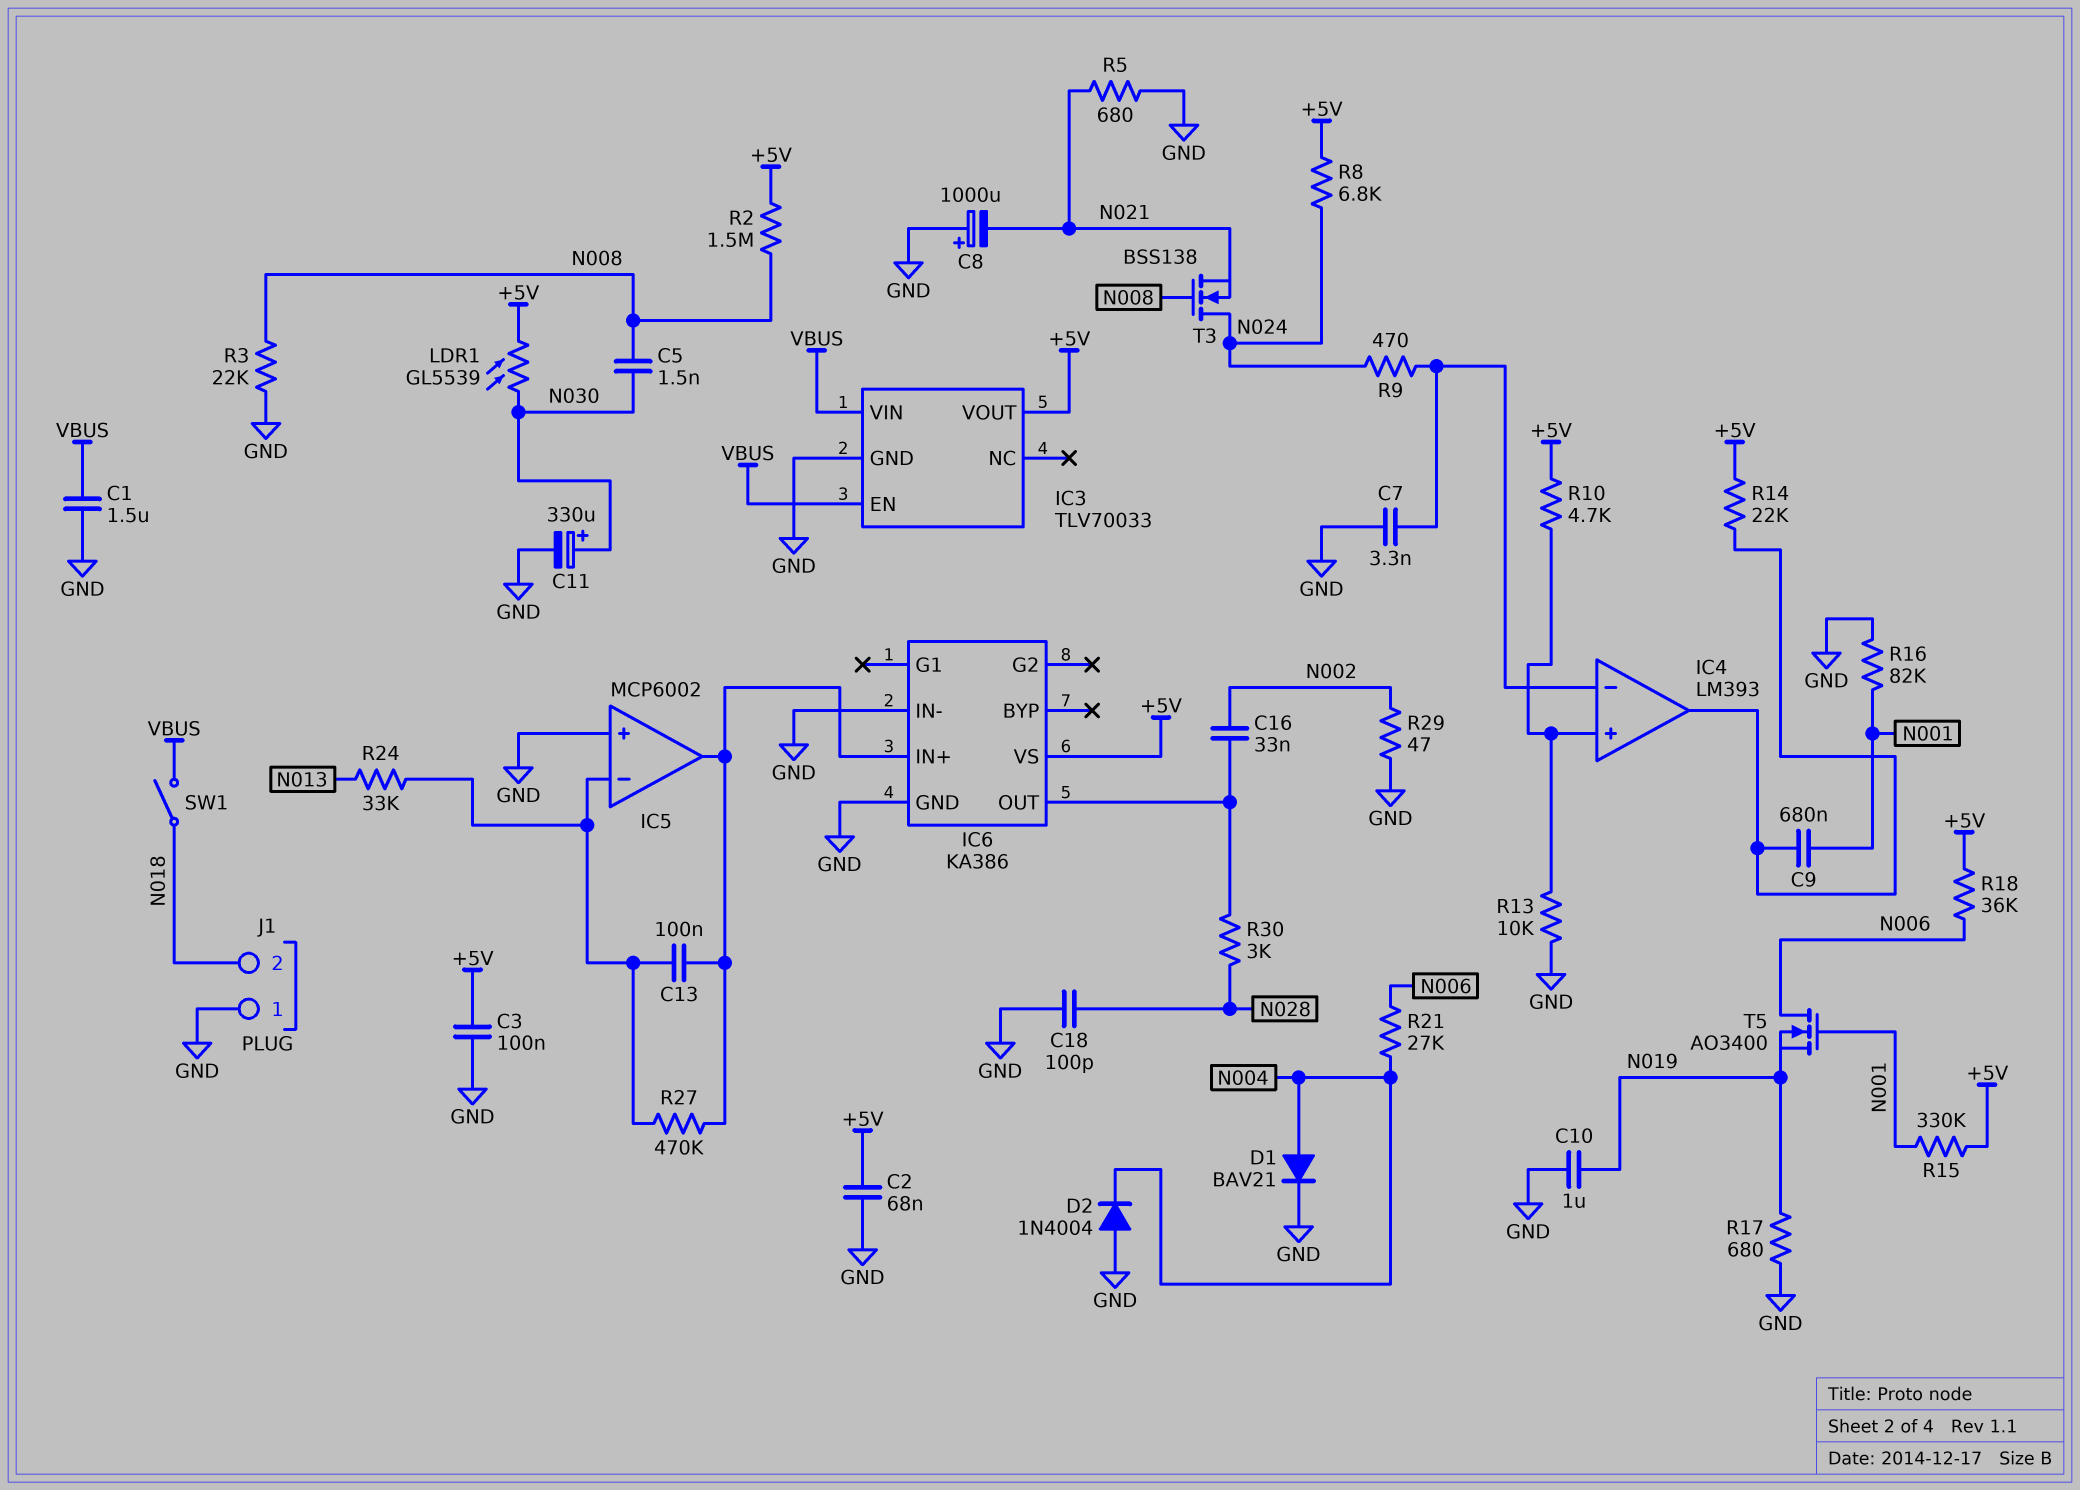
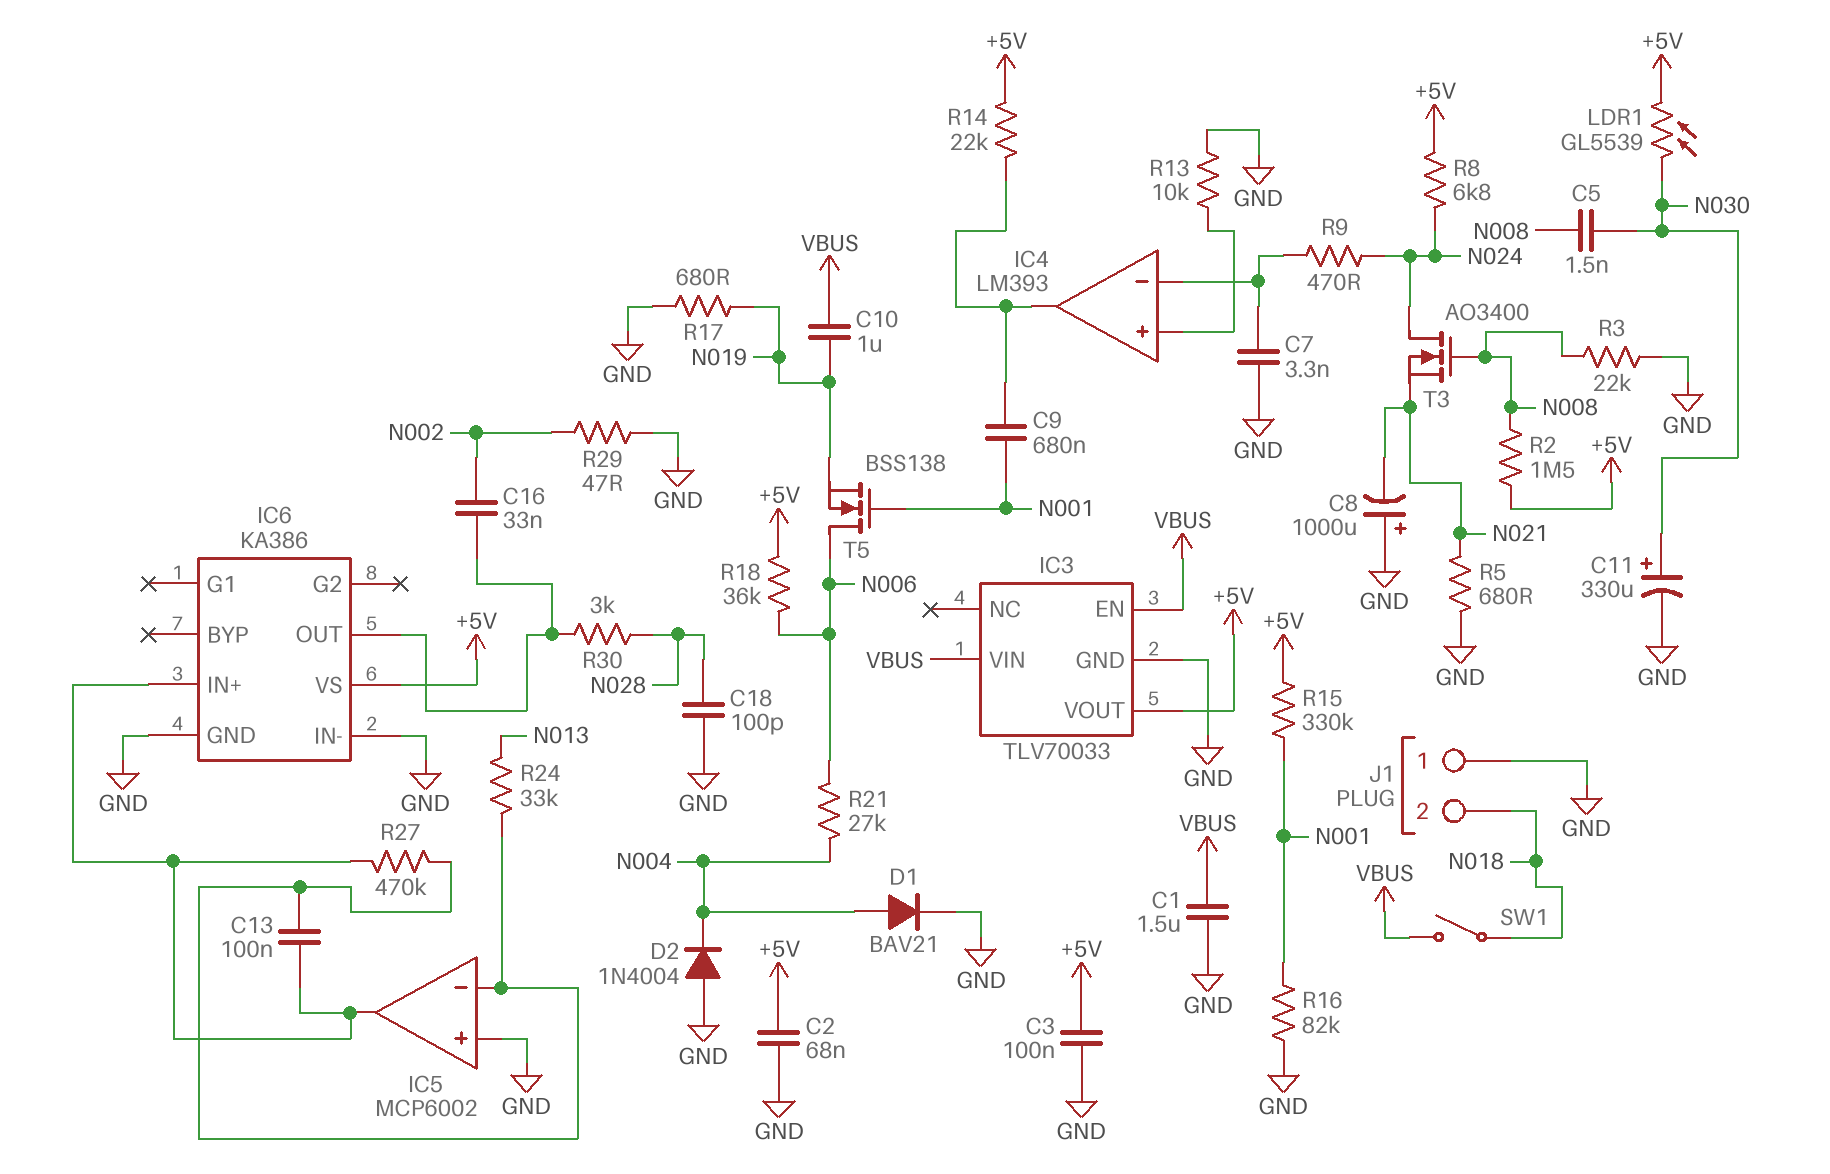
C10: 1uF (GND, N019) -> 1uF (N019, VBUS)
R10: 4.7k (+5V, IC4/in+) -> none
T3: NMOS BSS138 (G N008, D N024, S N021) -> NMOS AO3400 (G N008, D N024, S N021)
T5: NMOS AO3400 (G N001, D N006, S N019) -> NMOS BSS138 (G N001, D N006, S N019)

